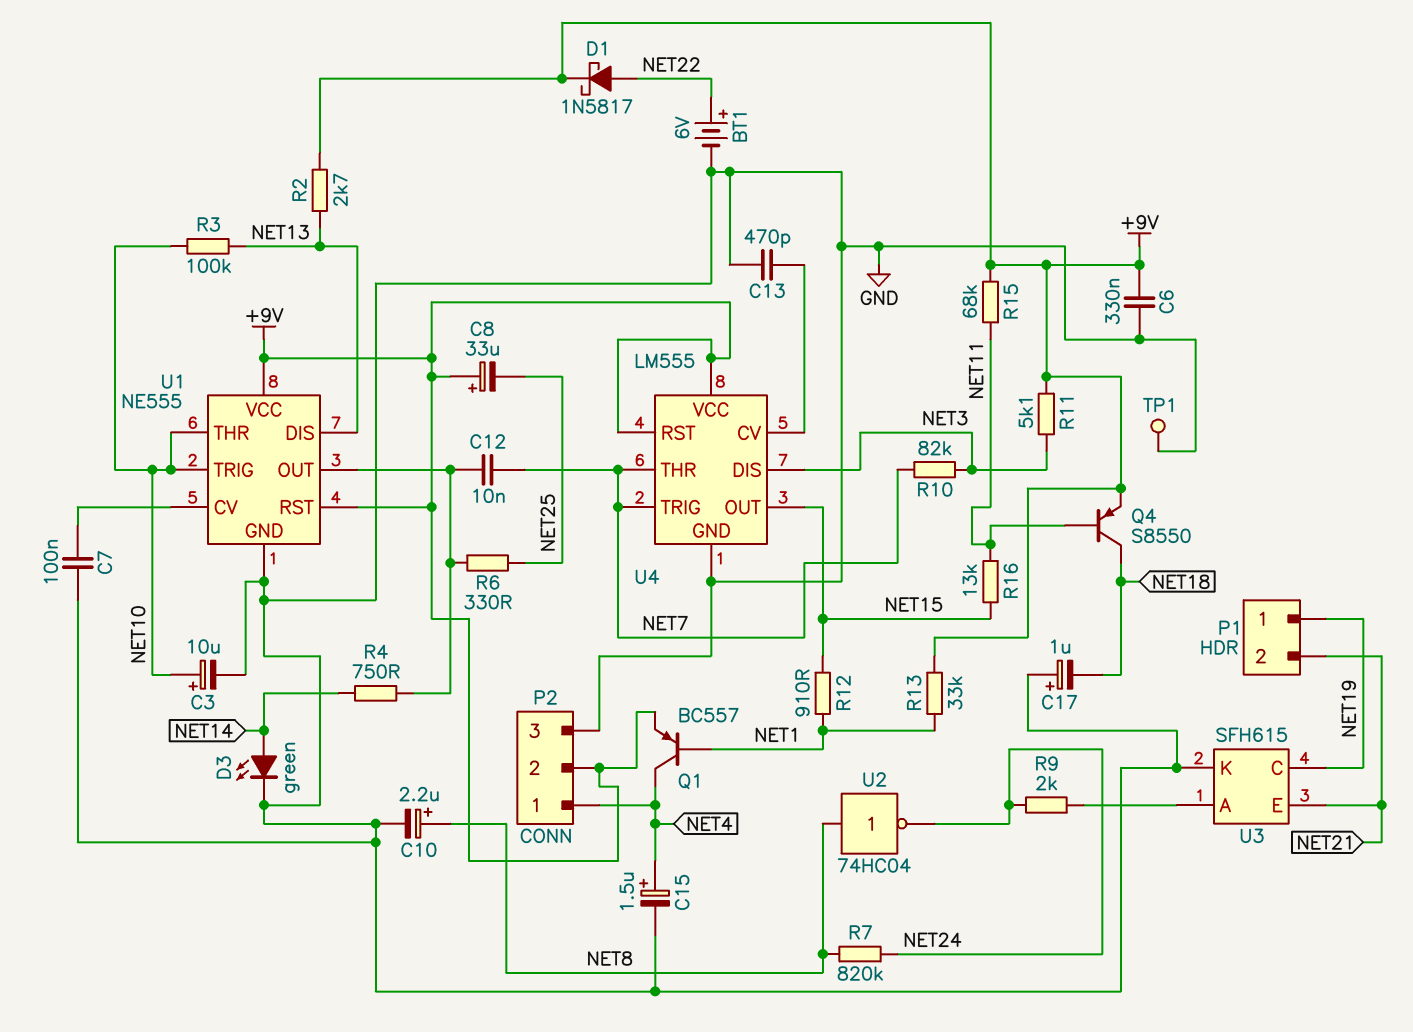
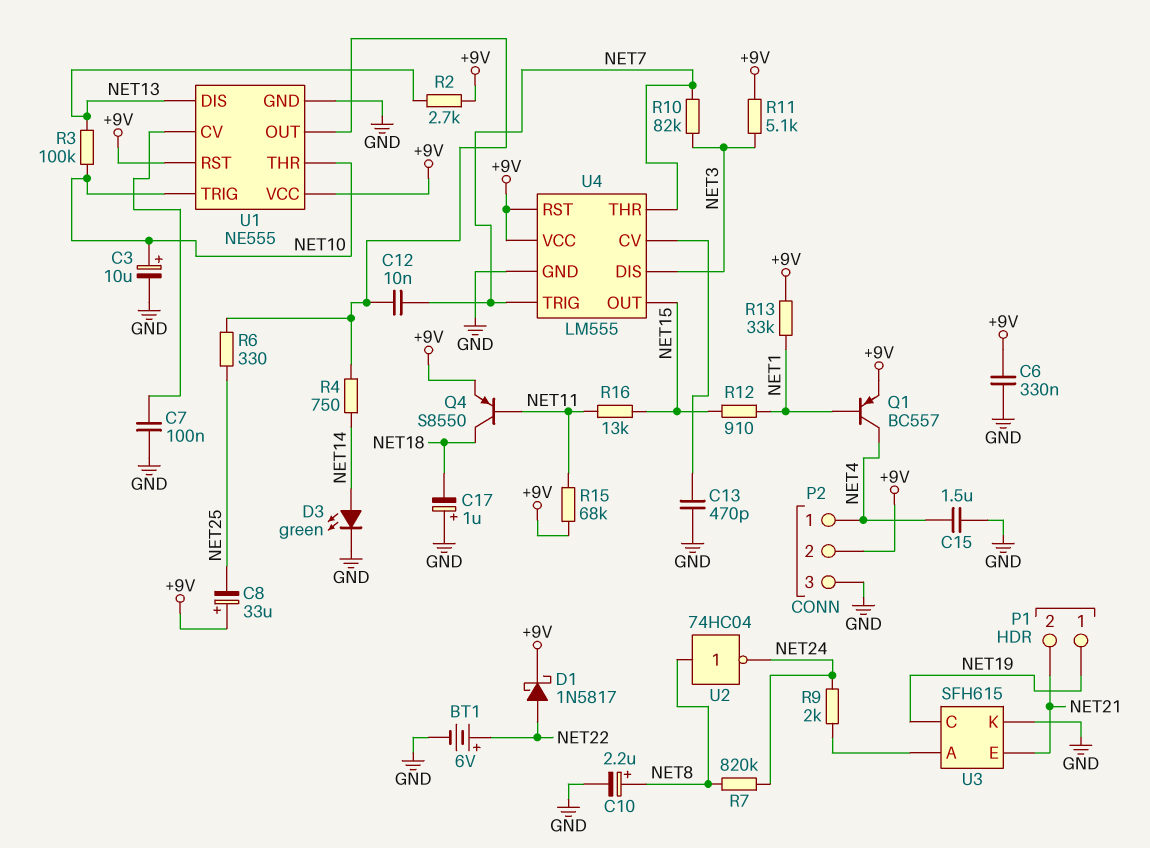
C15: 1.5uF (plus NET4, minus GND) -> 1.5uF (GND, NET4)
TP1: test point (GND) -> none

